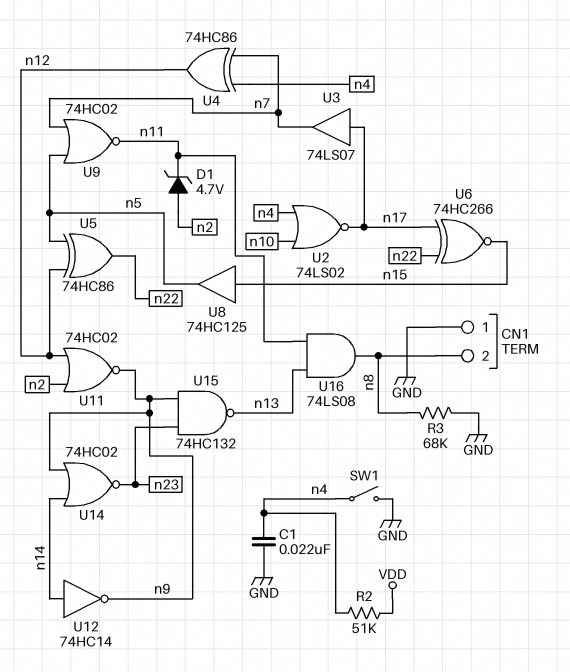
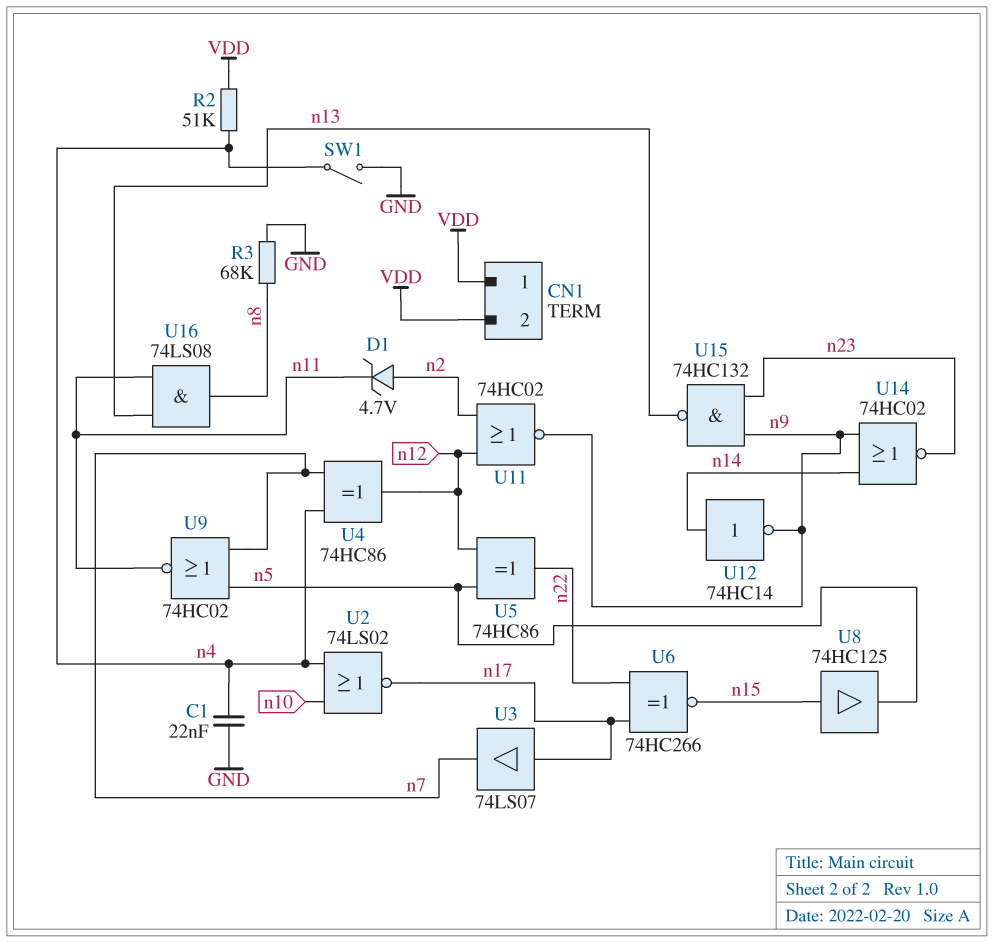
CN1 pin 1: GND -> VDD
CN1 pin 2: n8 -> VDD

